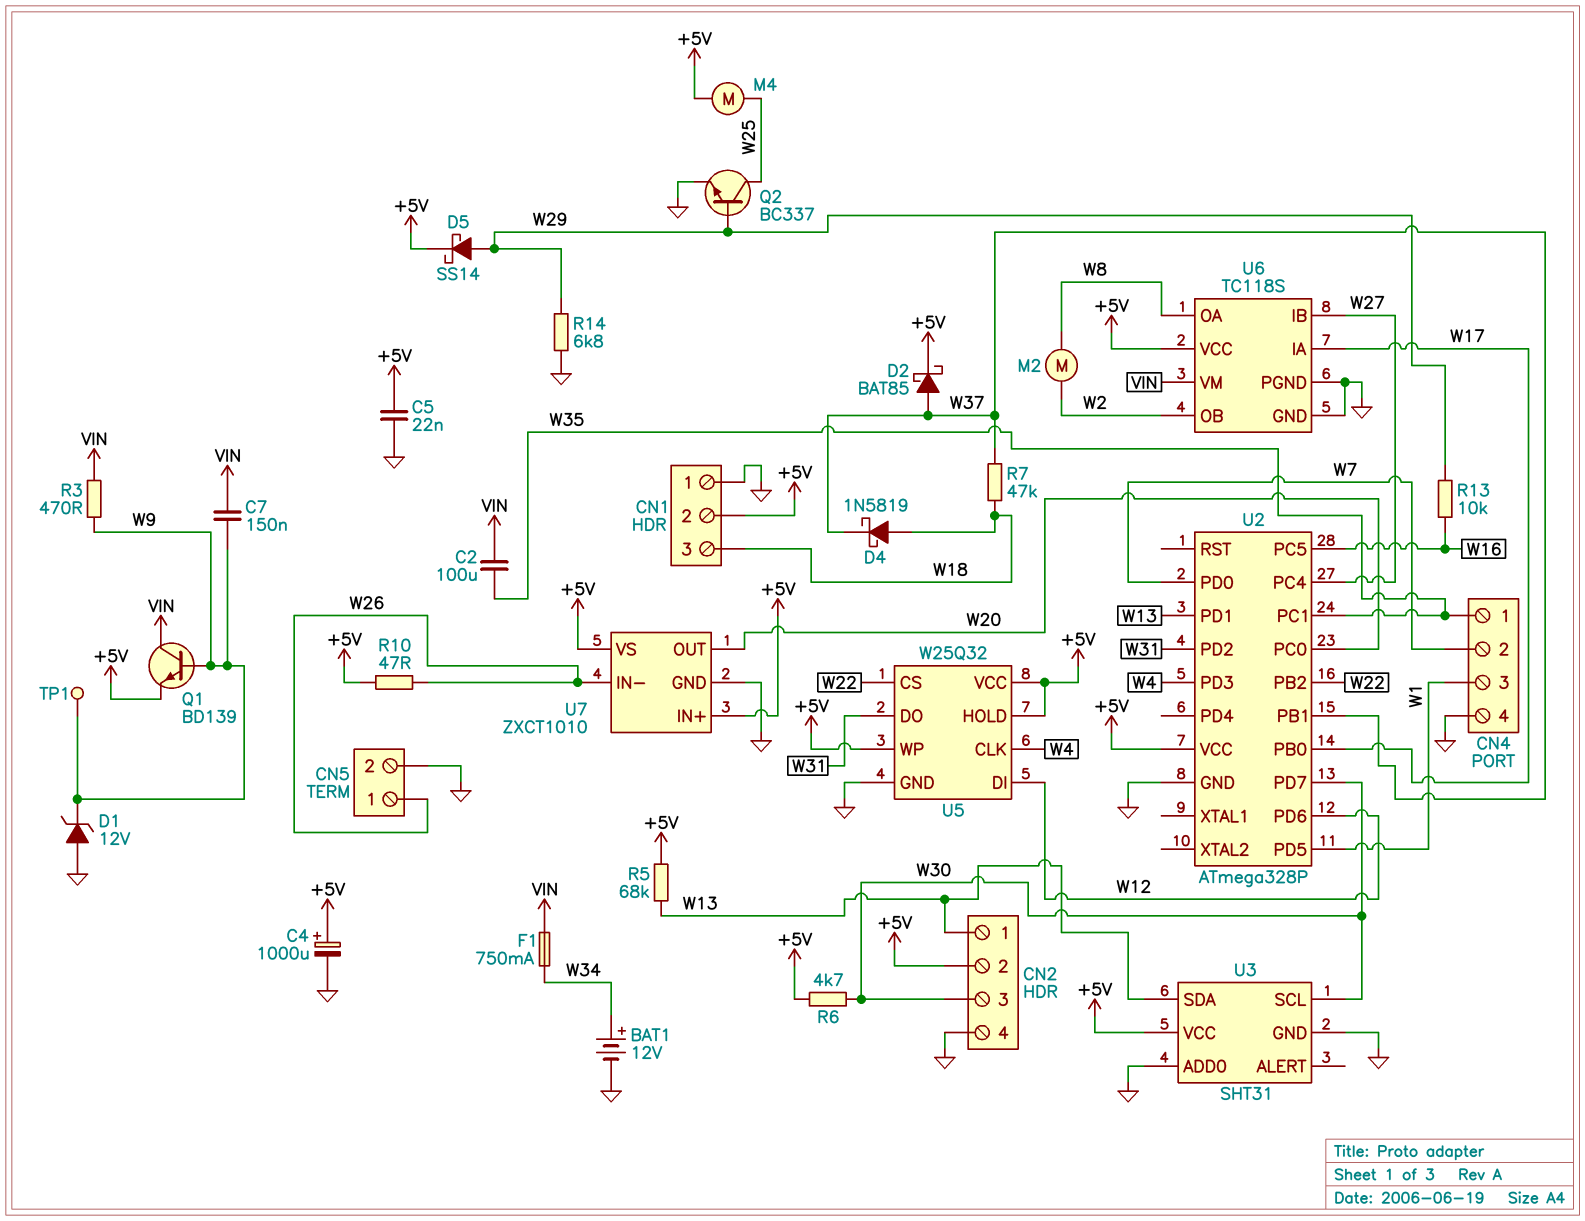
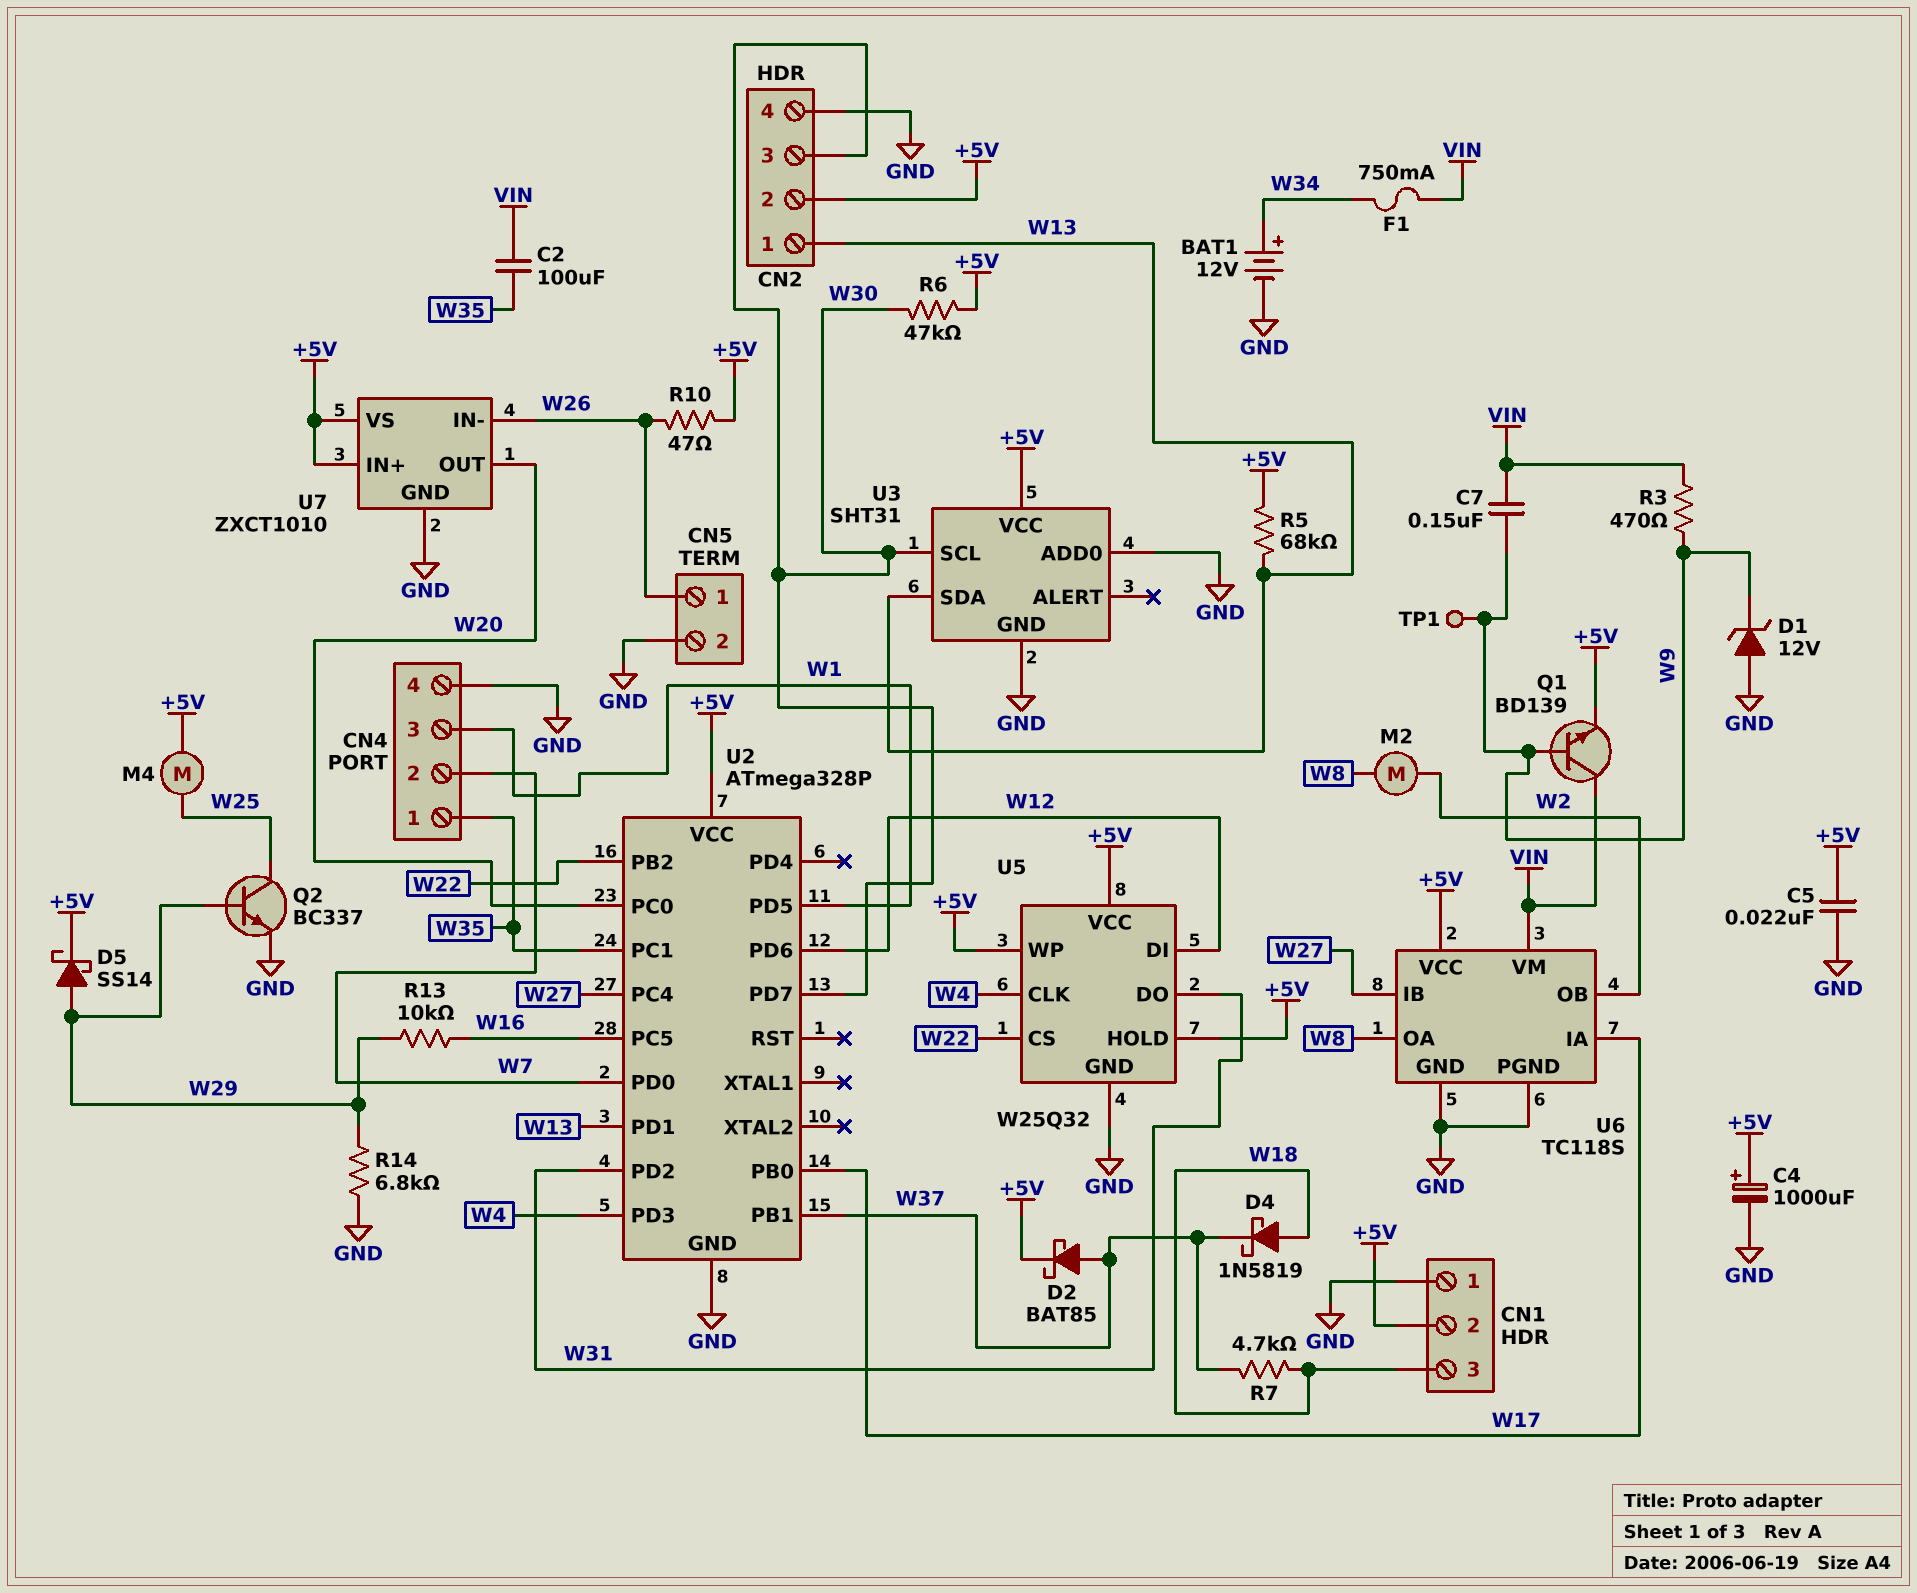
R6: 4.7k (+5V, W30) -> 47k (+5V, W30)
R7: 47k (W18, W37) -> 4.7k (W18, W37)

